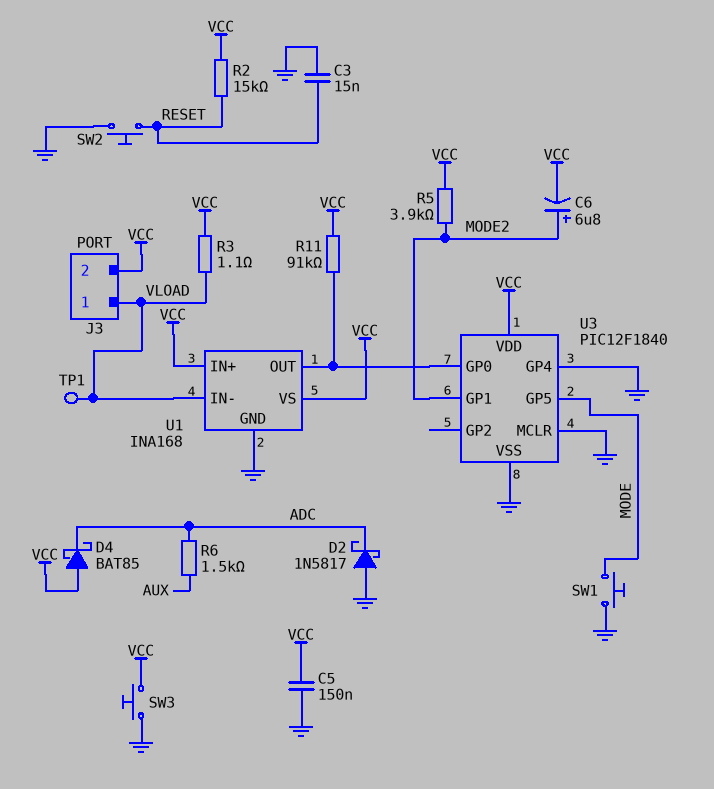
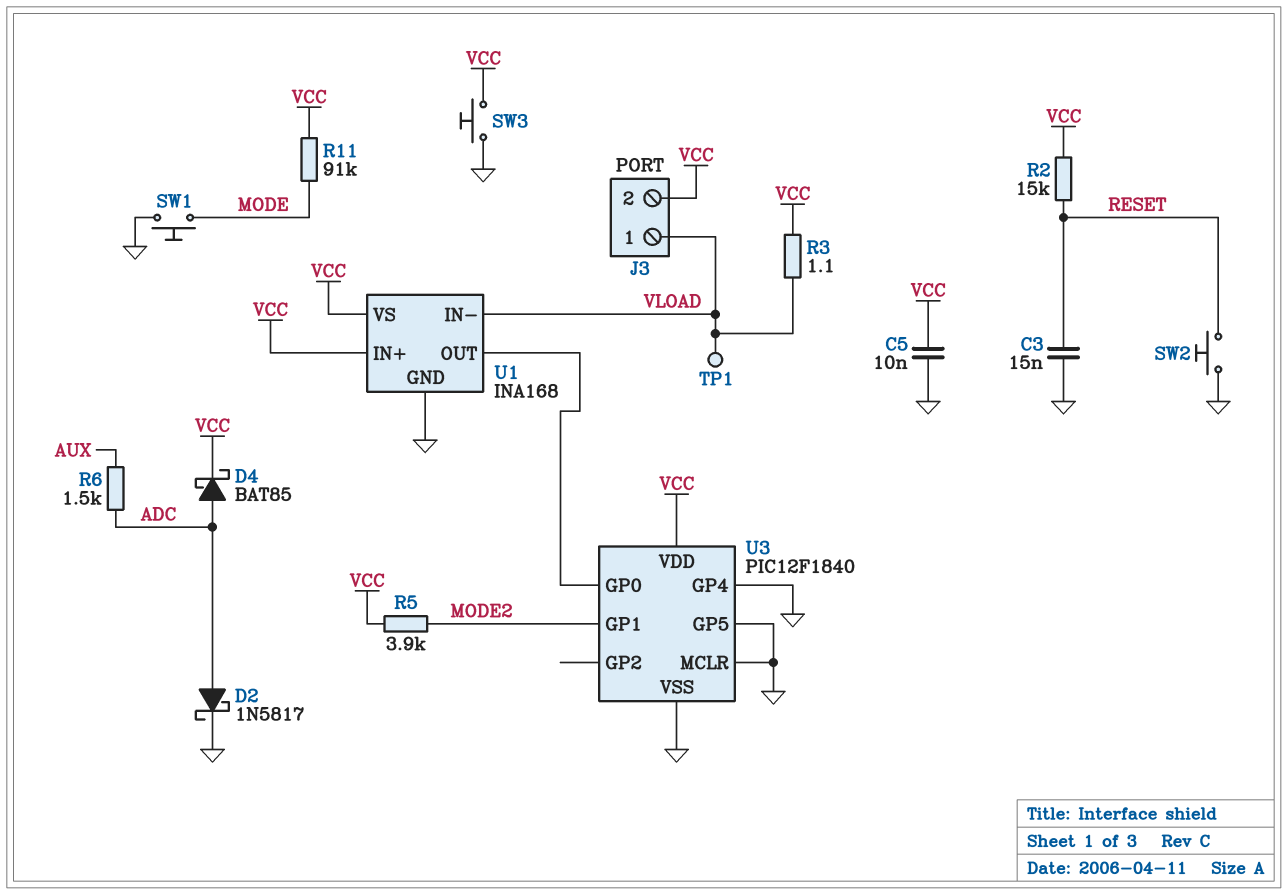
C5: 150nF (GND, VCC) -> 10nF (GND, VCC)
C6: 6.8uF (plus MODE2, minus VCC) -> none
D2: schottky 1N5817 (A GND, K ADC) -> schottky 1N5817 (A ADC, K GND)
D4: schottky BAT85 (A VCC, K ADC) -> schottky BAT85 (A ADC, K VCC)
R11: 91k (U1/OUT, VCC) -> 91k (MODE, VCC)
U3 pin GP5: MODE -> GND

